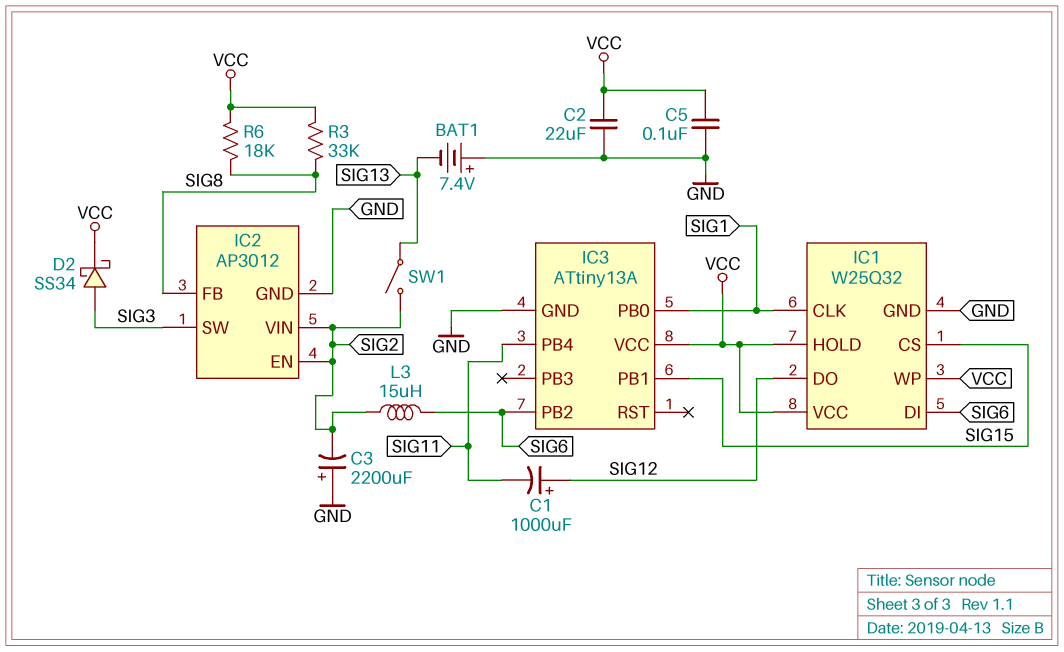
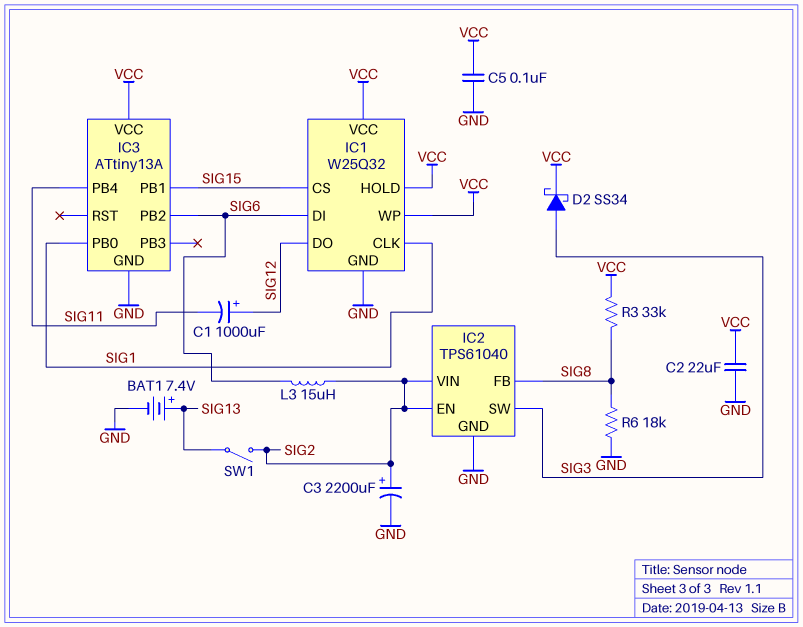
BAT1: 7.4V (plus GND, minus SIG13) -> 7.4V (plus SIG13, minus GND)
C3: 2200uF (plus GND, minus SIG2) -> 2200uF (plus SIG2, minus GND)
IC2: AP3012 -> TPS61040
R6: 18k (SIG8, VCC) -> 18k (GND, SIG8)

